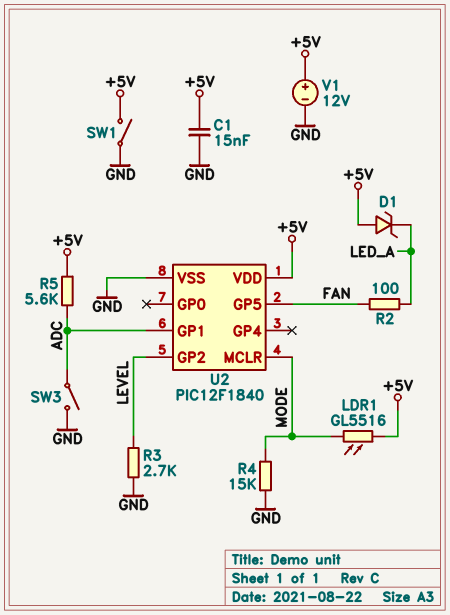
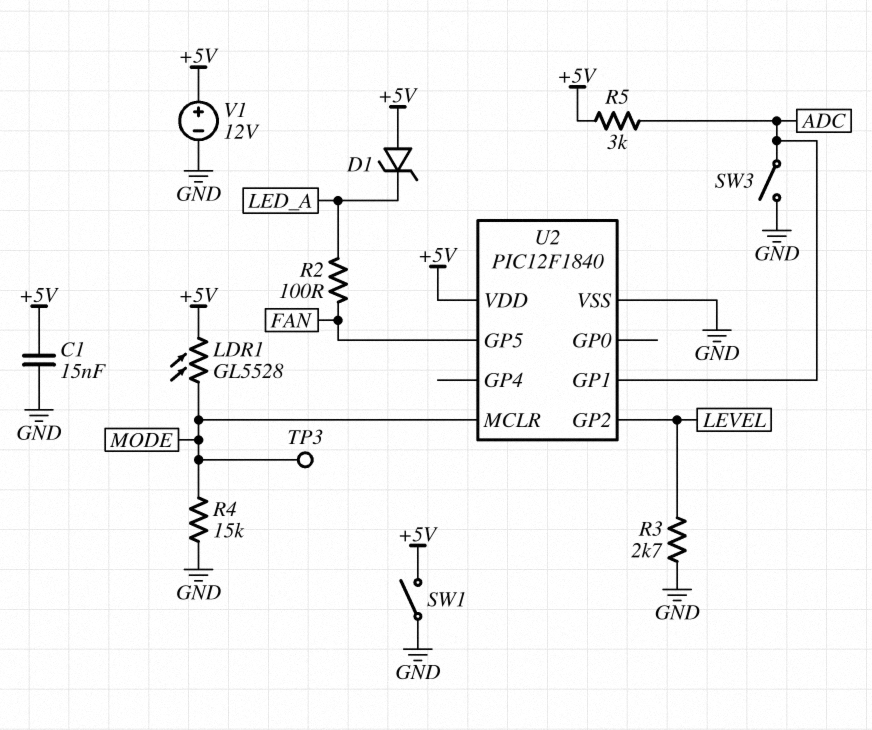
LDR1: GL5516 (+5V, MODE) -> GL5528 (+5V, MODE)
R5: 5.6k (+5V, ADC) -> 3k (+5V, ADC)
TP3: none -> test point (MODE)

